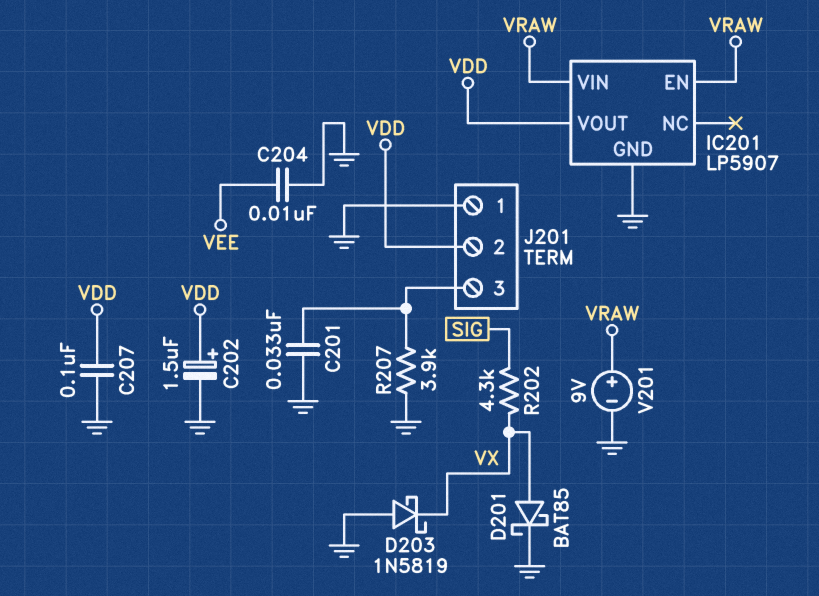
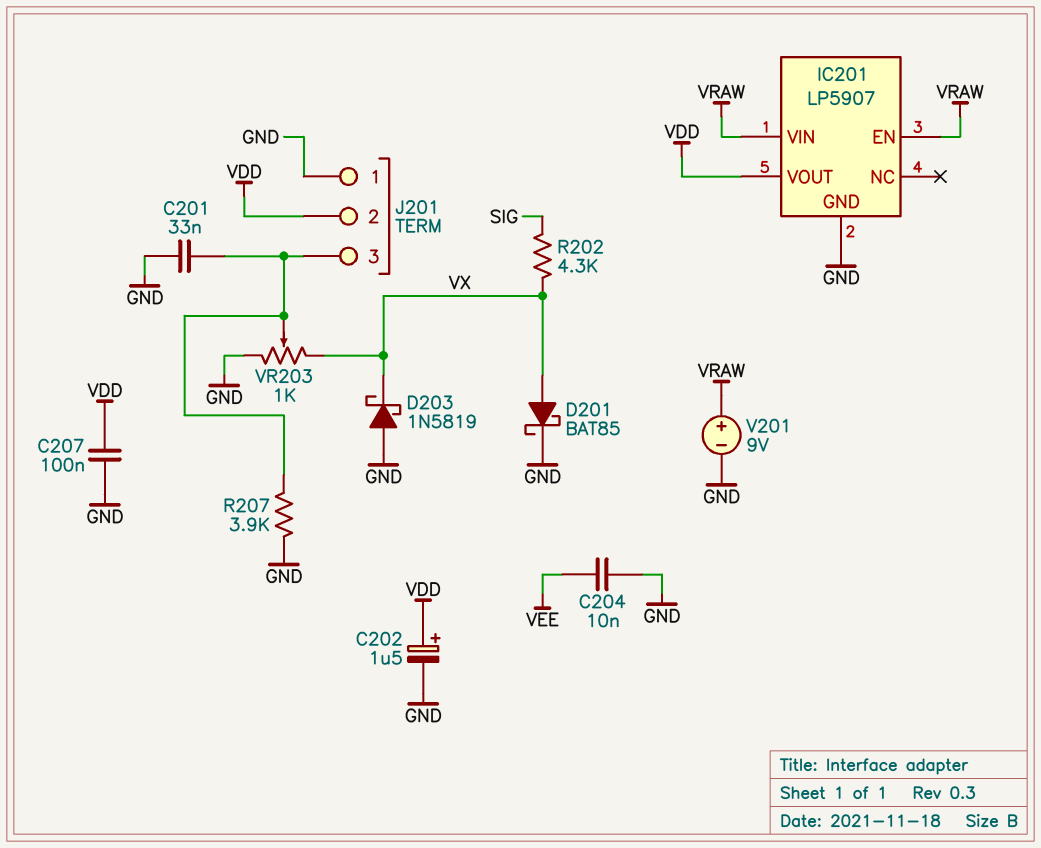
VR203: none -> 1k (GND, VX, wiper J201/3)

